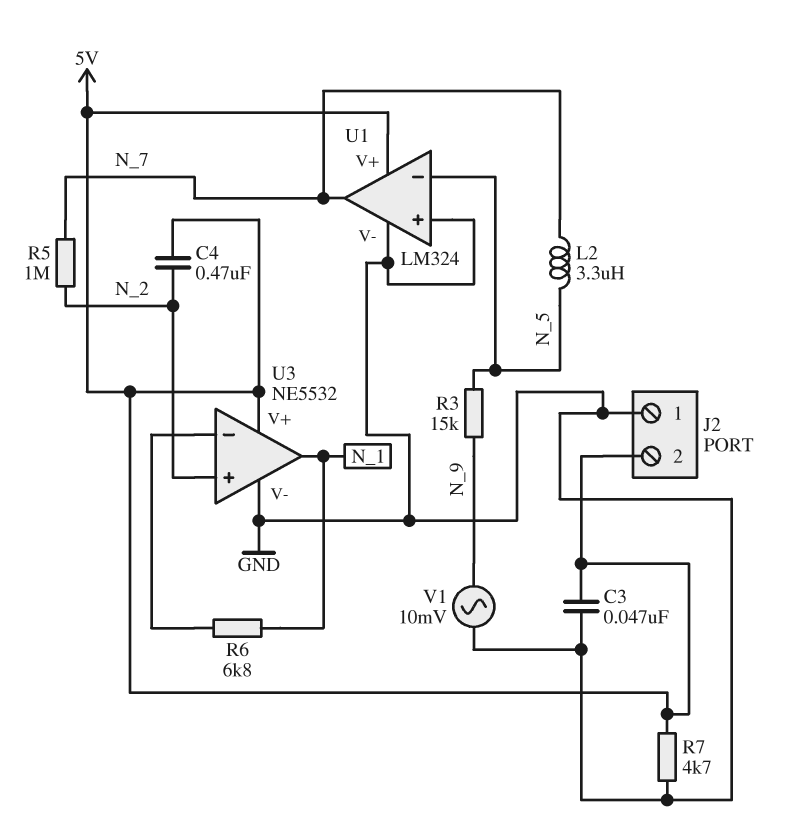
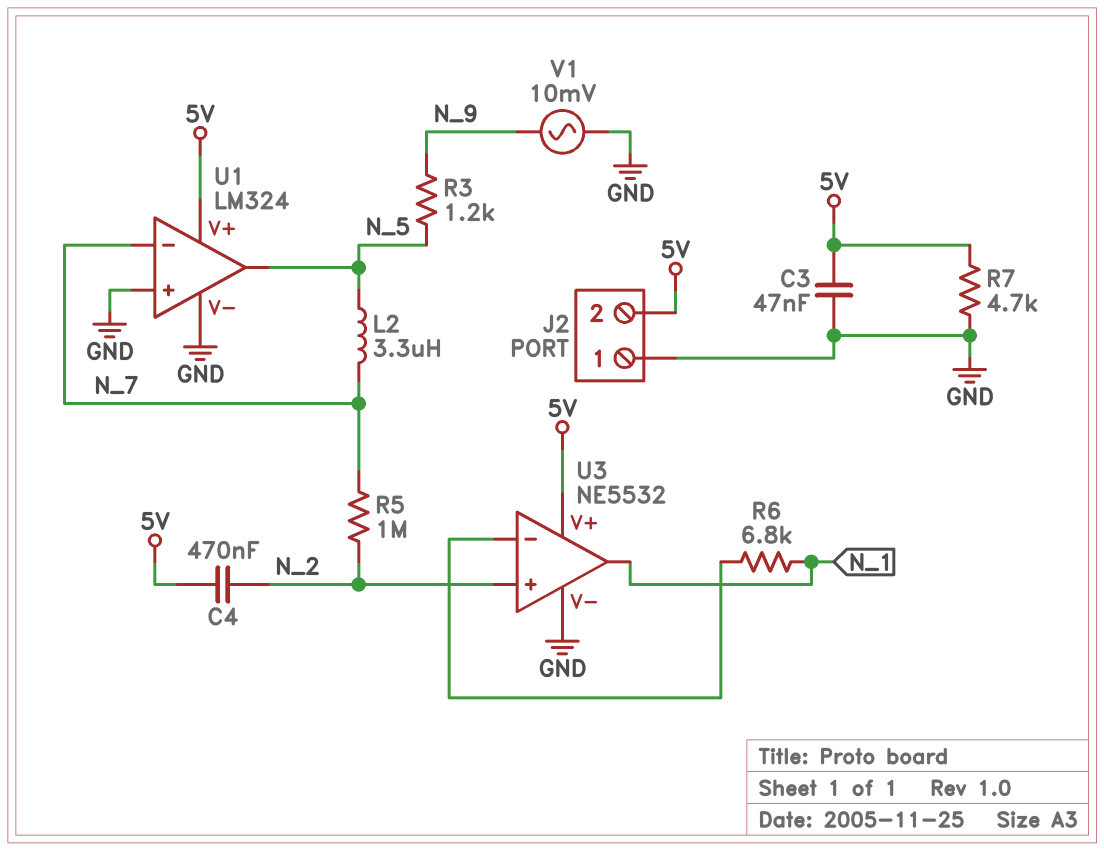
R3: 15k (N_5, N_9) -> 1.2k (N_5, N_9)
U1 pin in-: N_5 -> N_7
U1 pin out: N_7 -> N_5

